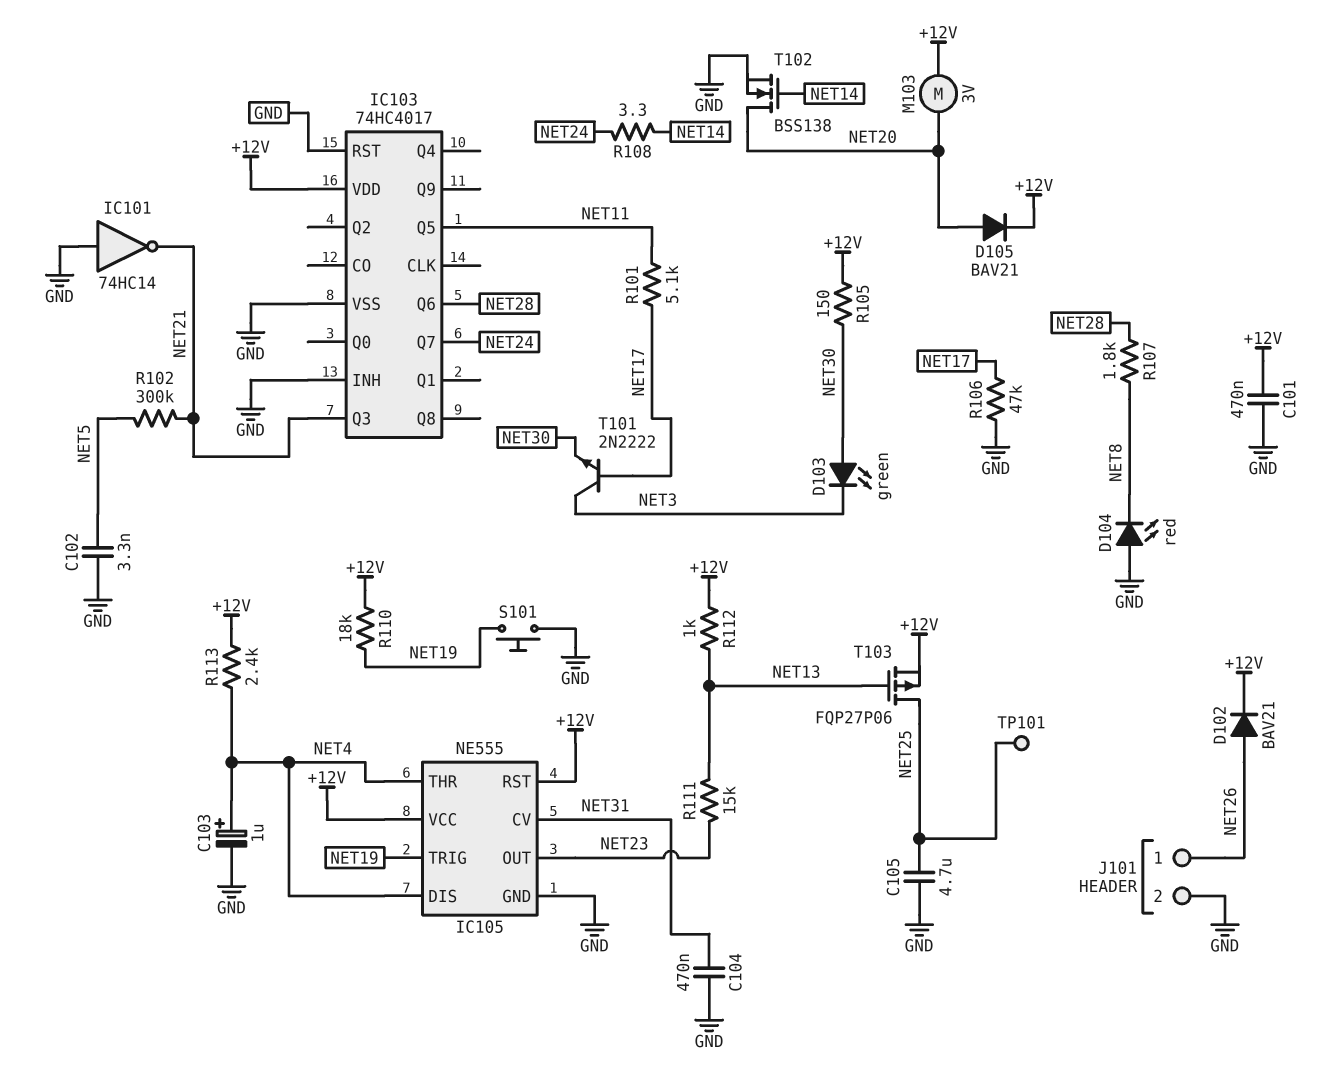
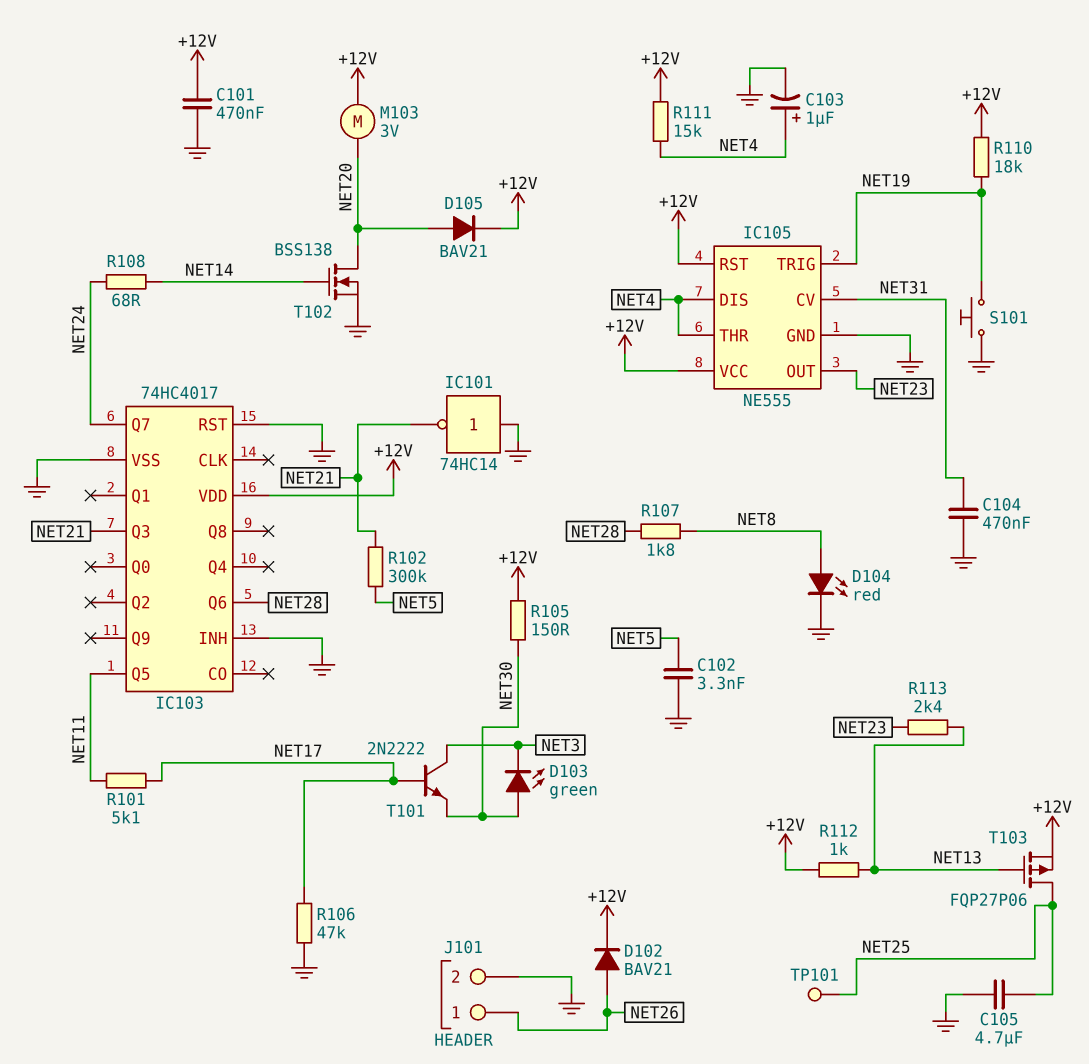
D104: LED red (A GND, K NET8) -> LED red (A NET8, K GND)
R108: 3.3 (NET14, NET24) -> 68 (NET14, NET24)
R111: 15k (NET13, NET23) -> 15k (+12V, NET4)
R113: 2.4k (+12V, NET4) -> 2.4k (NET13, NET23)

